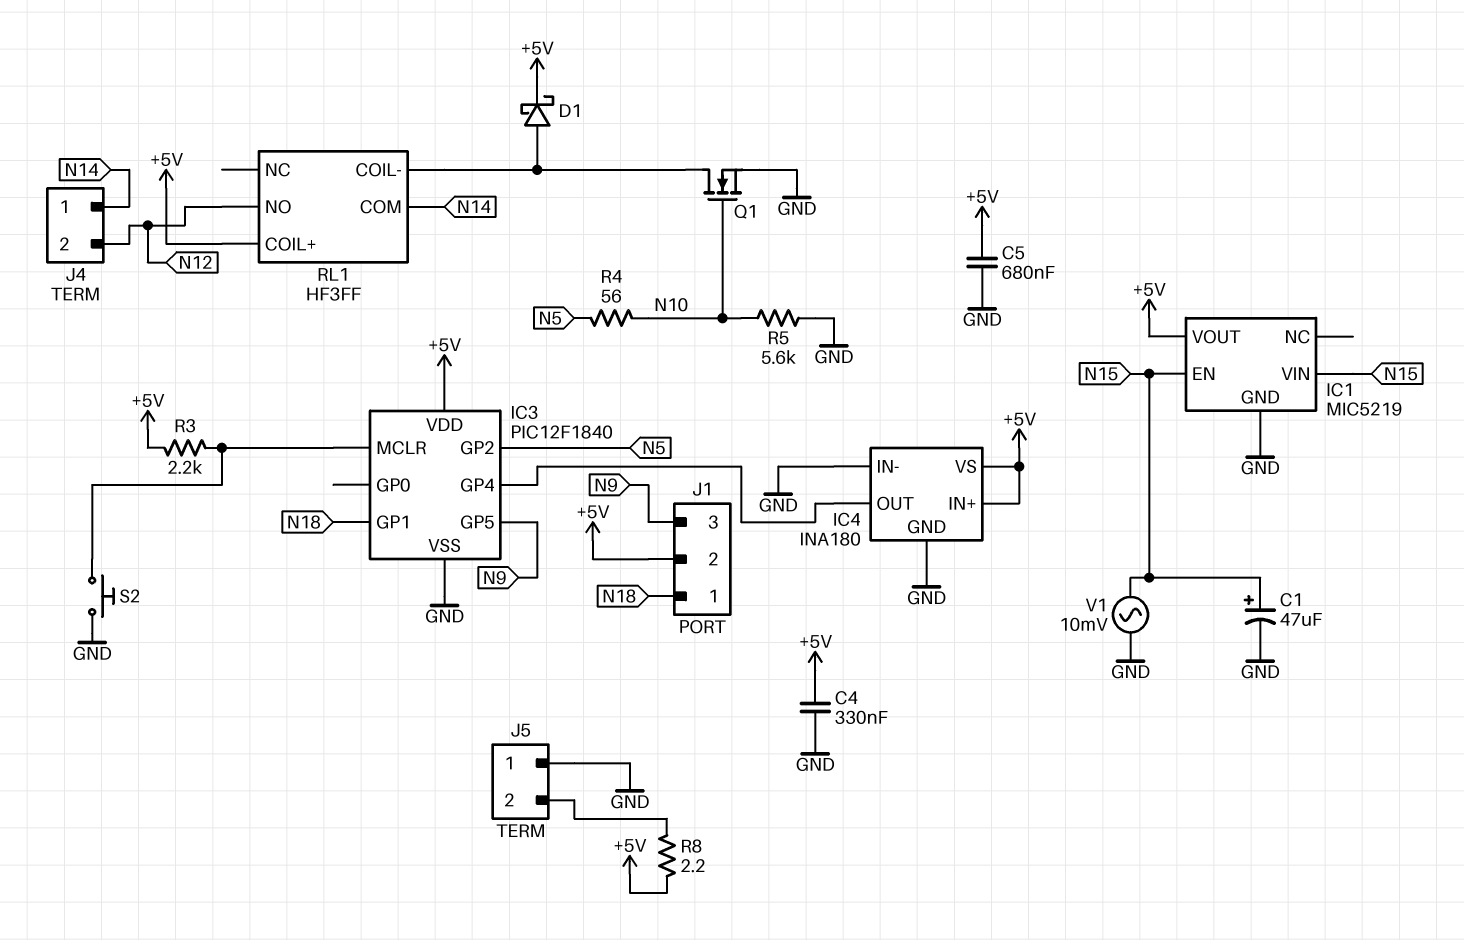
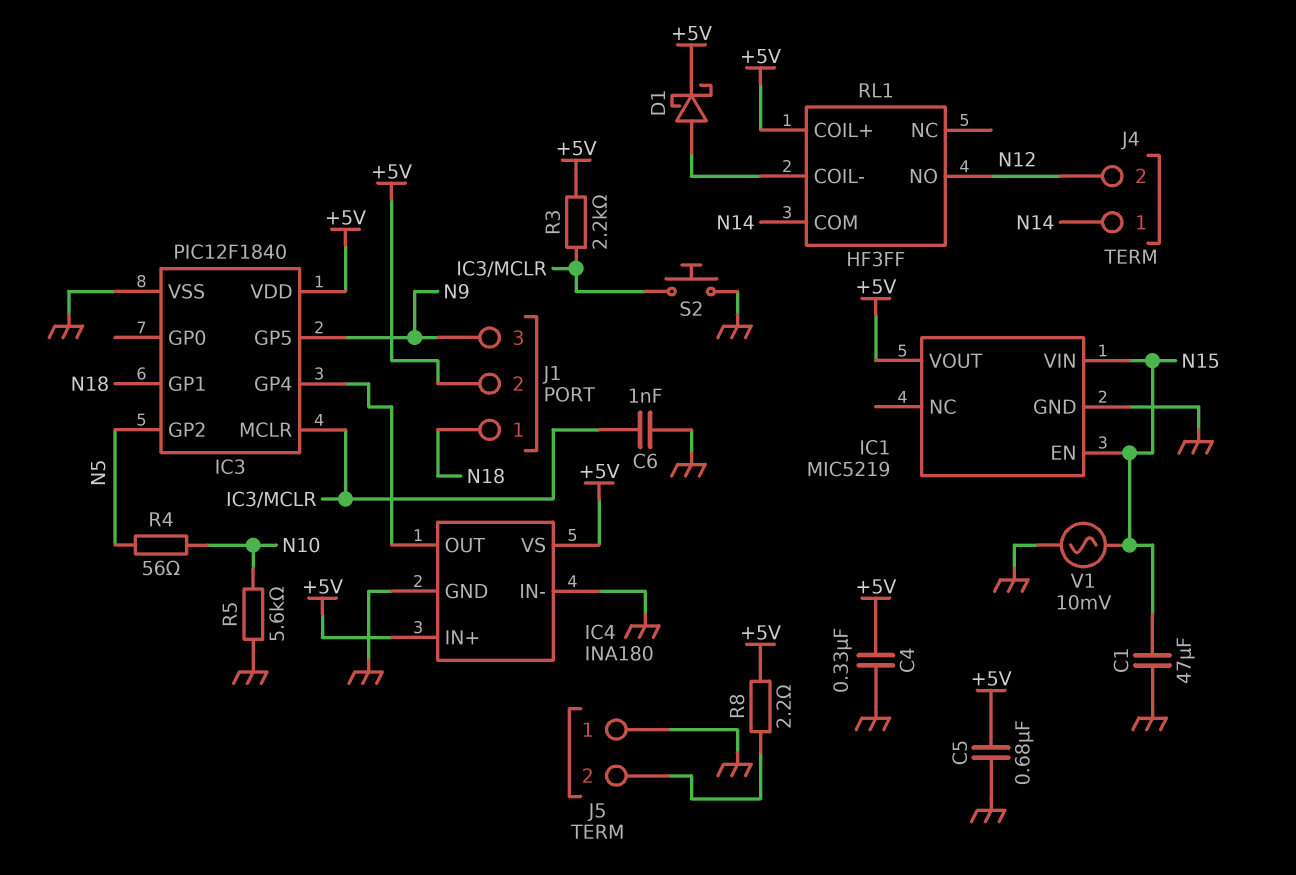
C1: 47uF (plus N15, minus GND) -> 47uF (GND, N15)
C6: none -> 1nF (GND, IC3/MCLR)
Q1: NMOS (G N10, D RL1/COIL-, S GND) -> none

